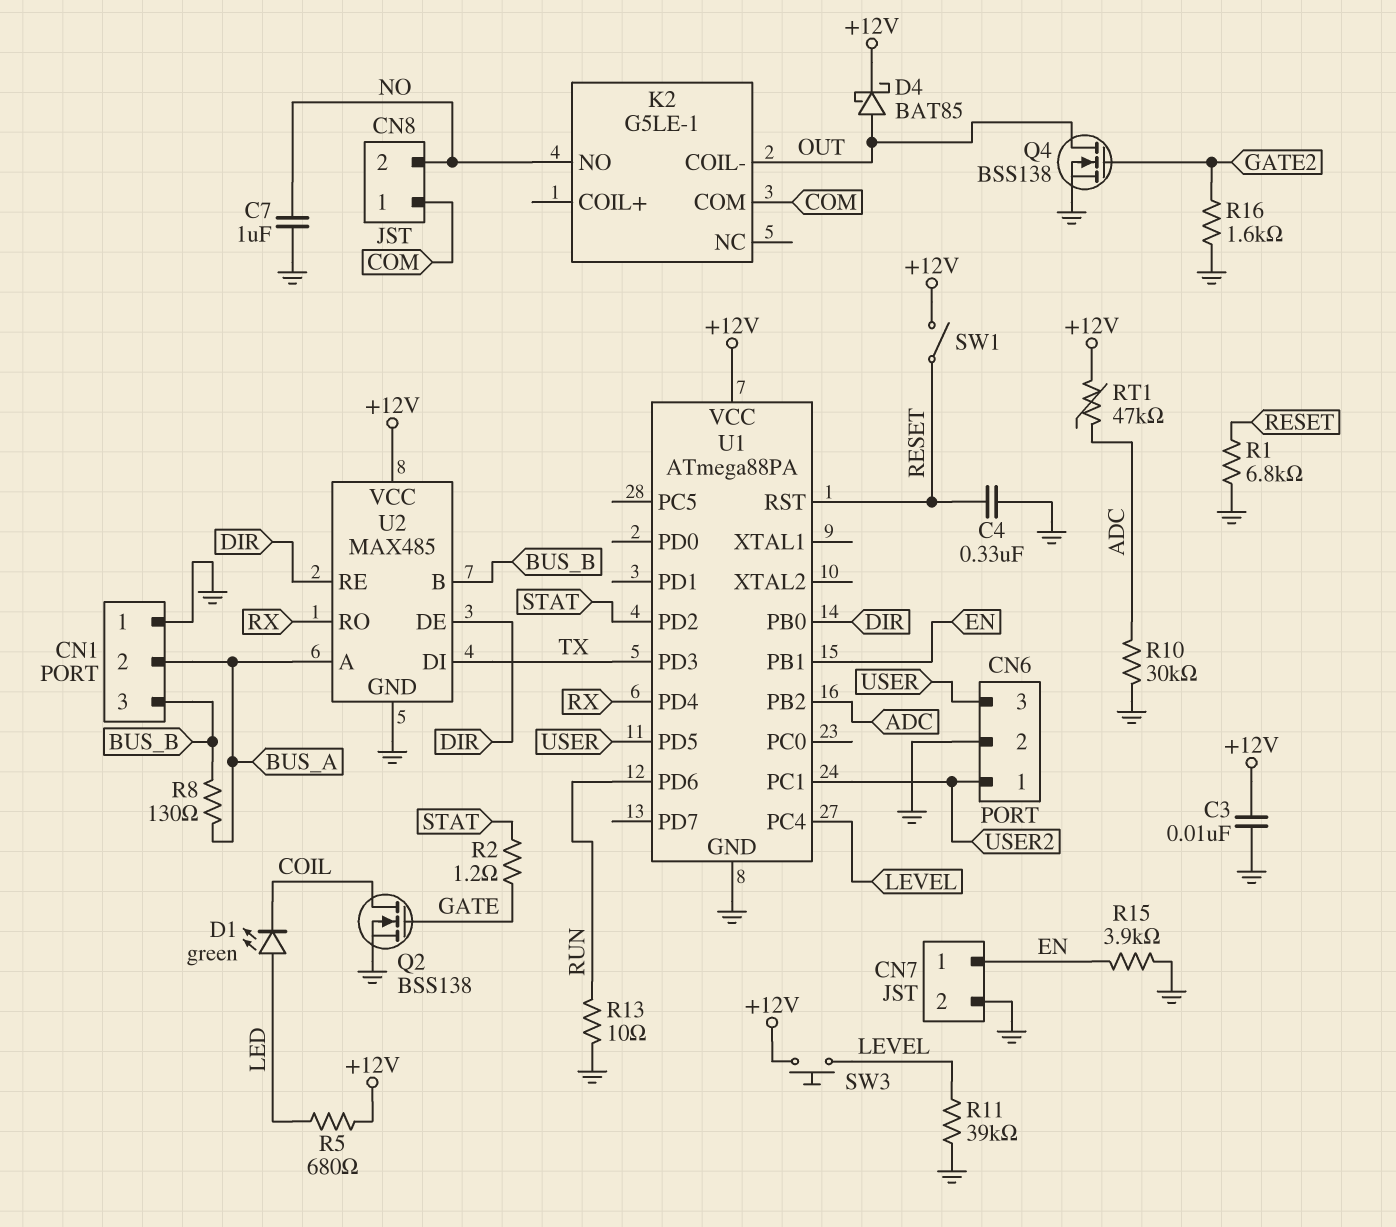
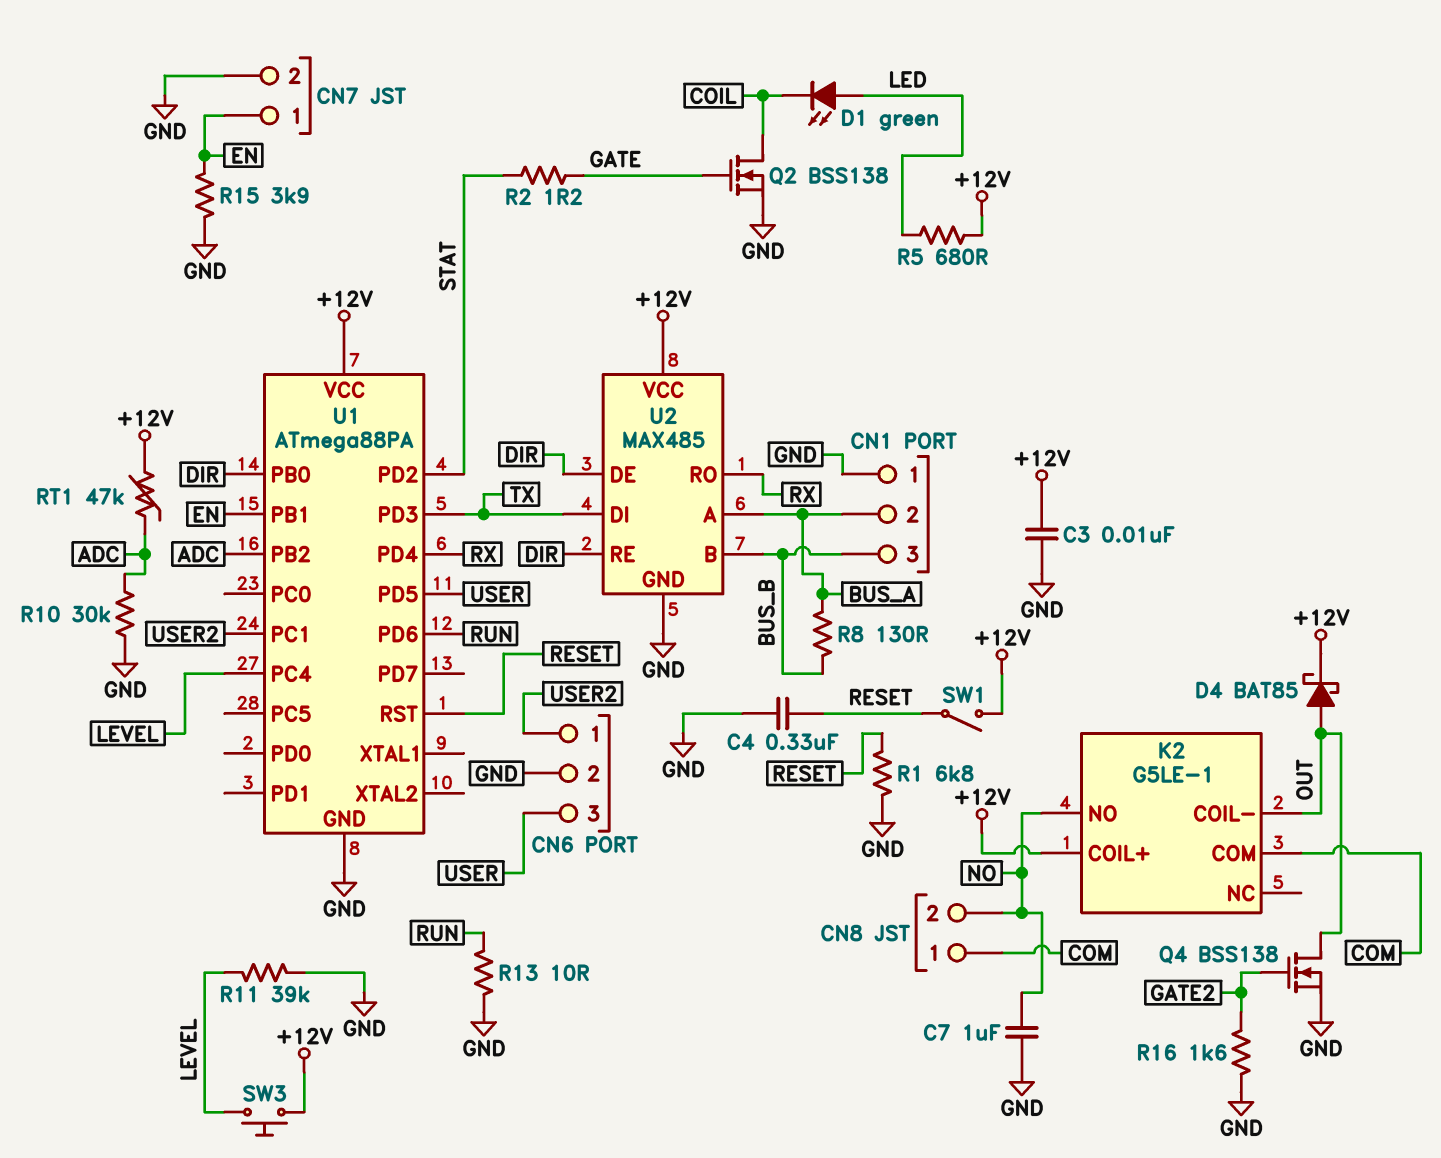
K2 pin COIL+: none -> +12V

